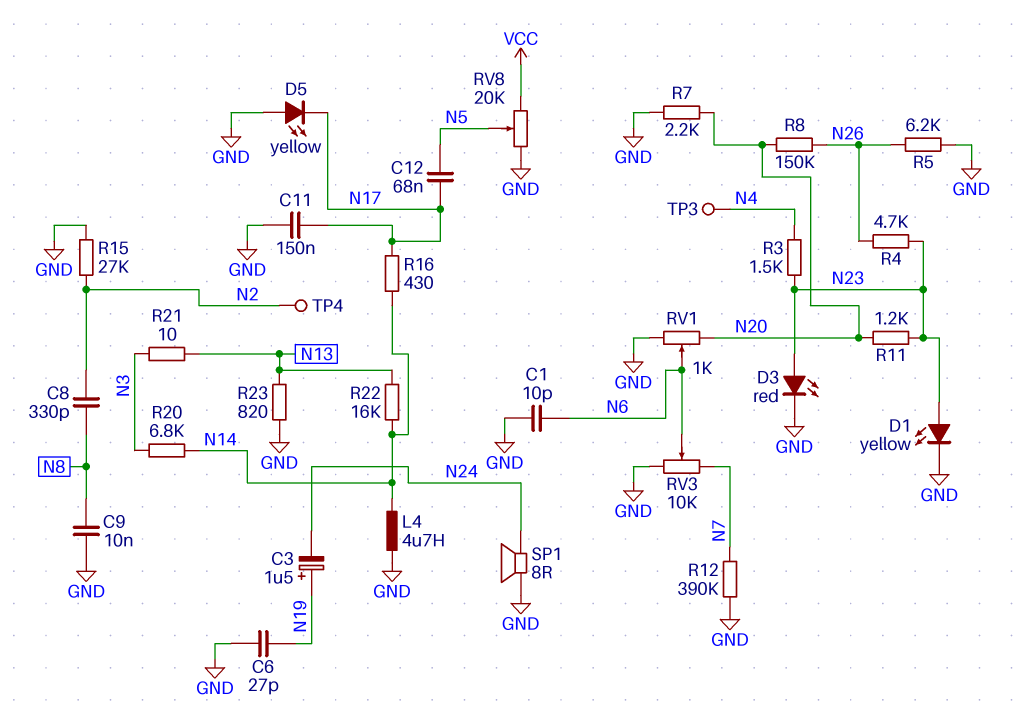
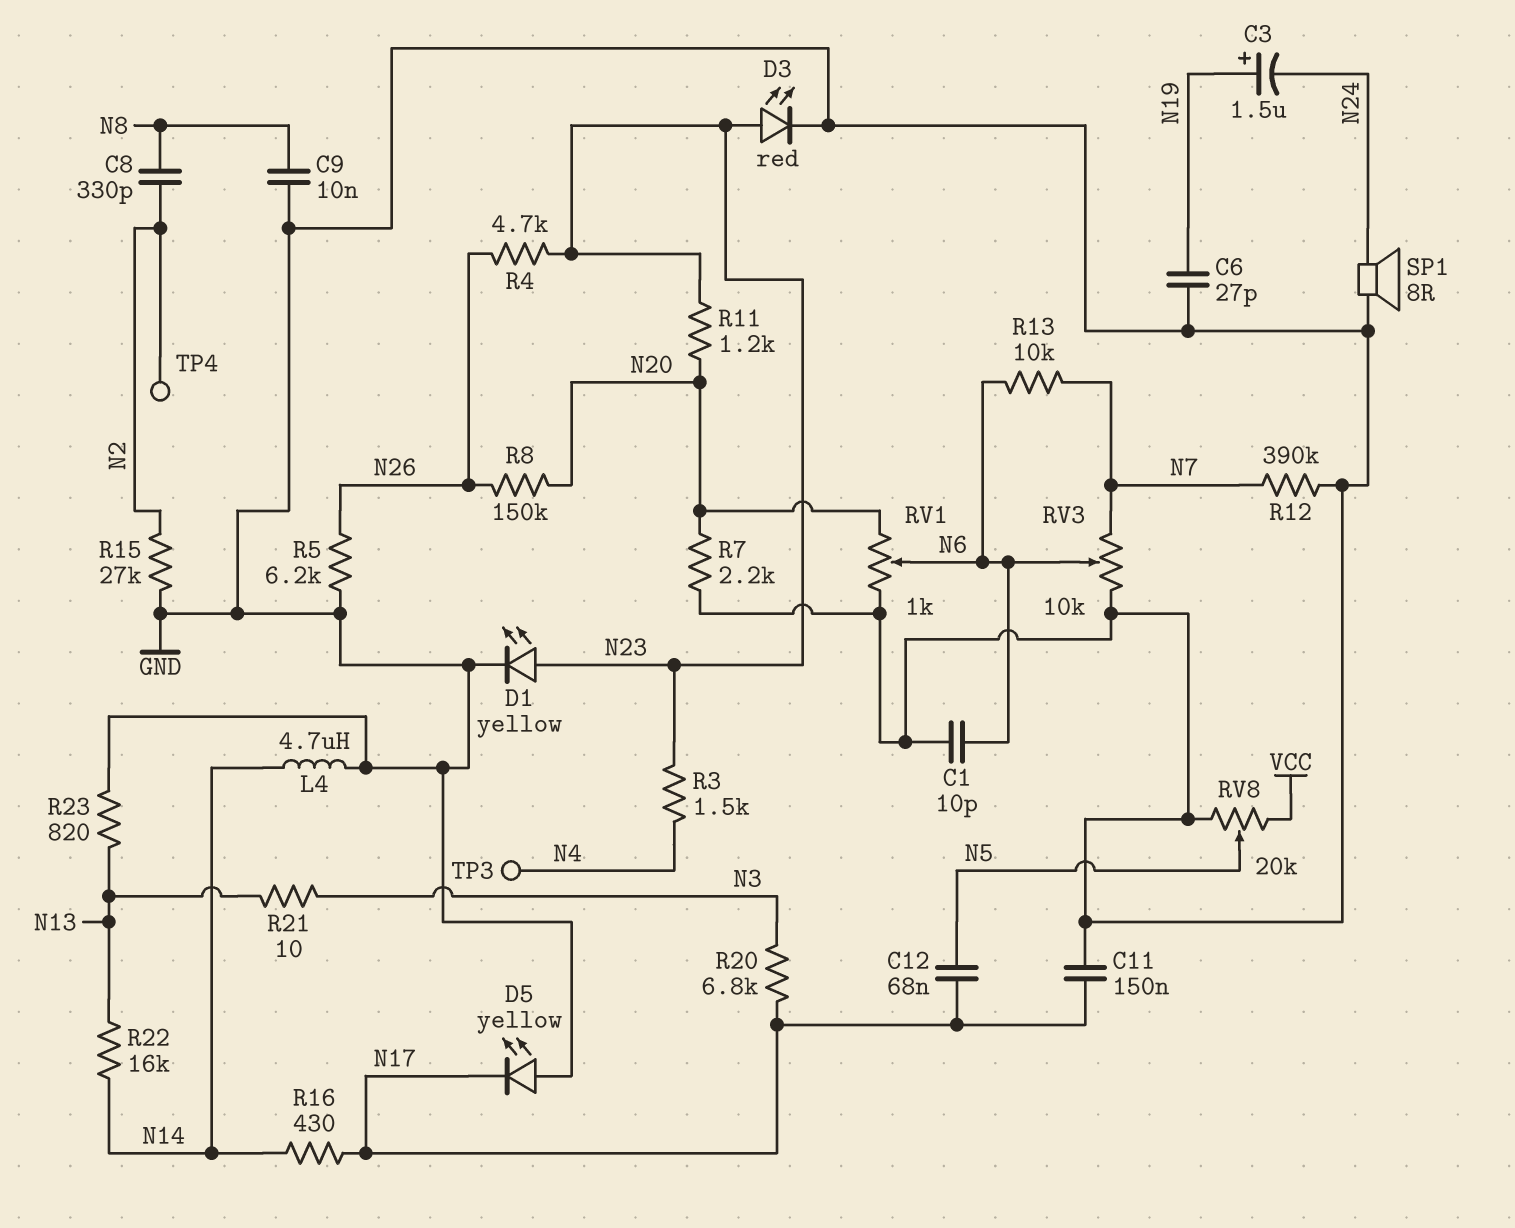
R13: none -> 10k (N6, N7)
R20: 6.8k (N3, N14) -> 6.8k (N3, N17)

